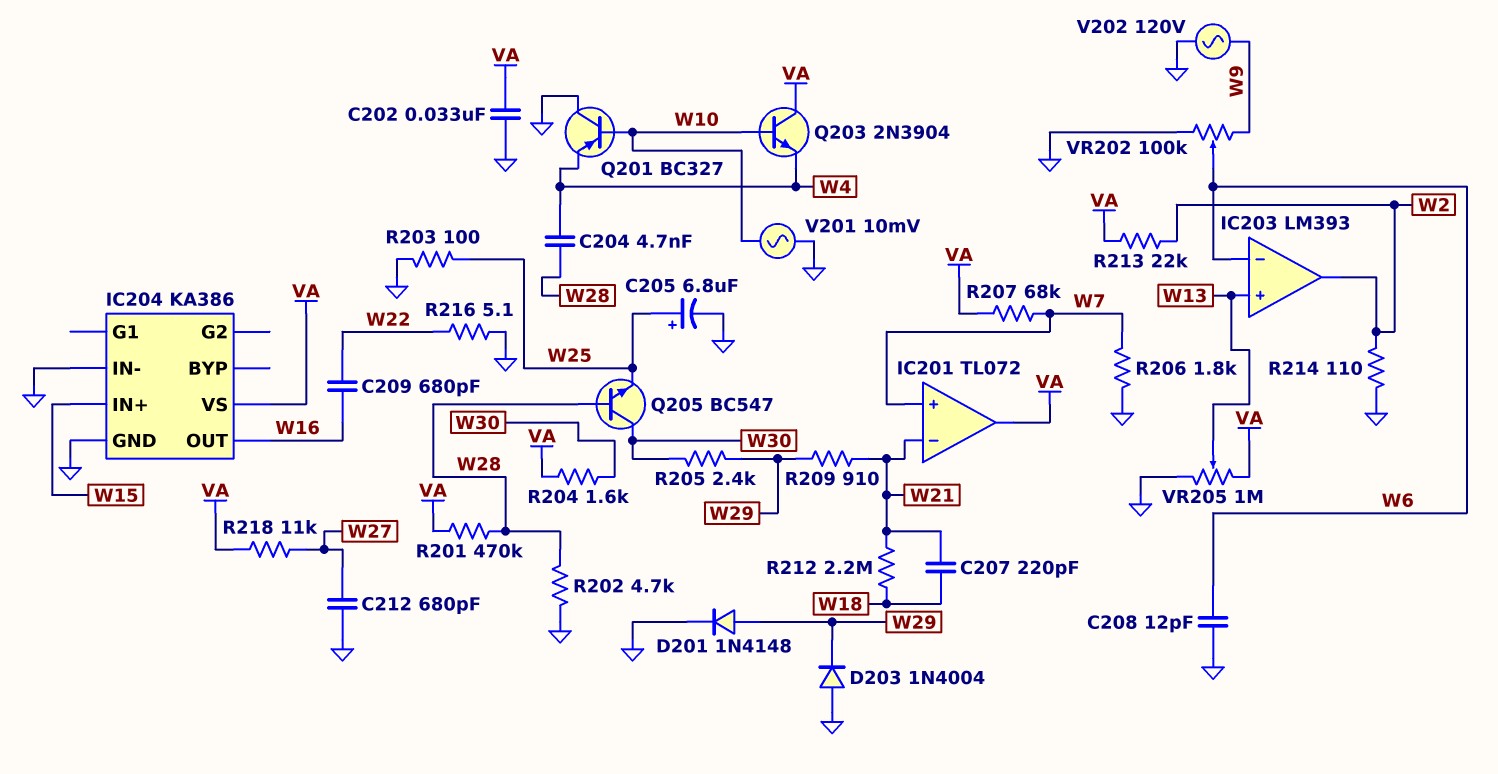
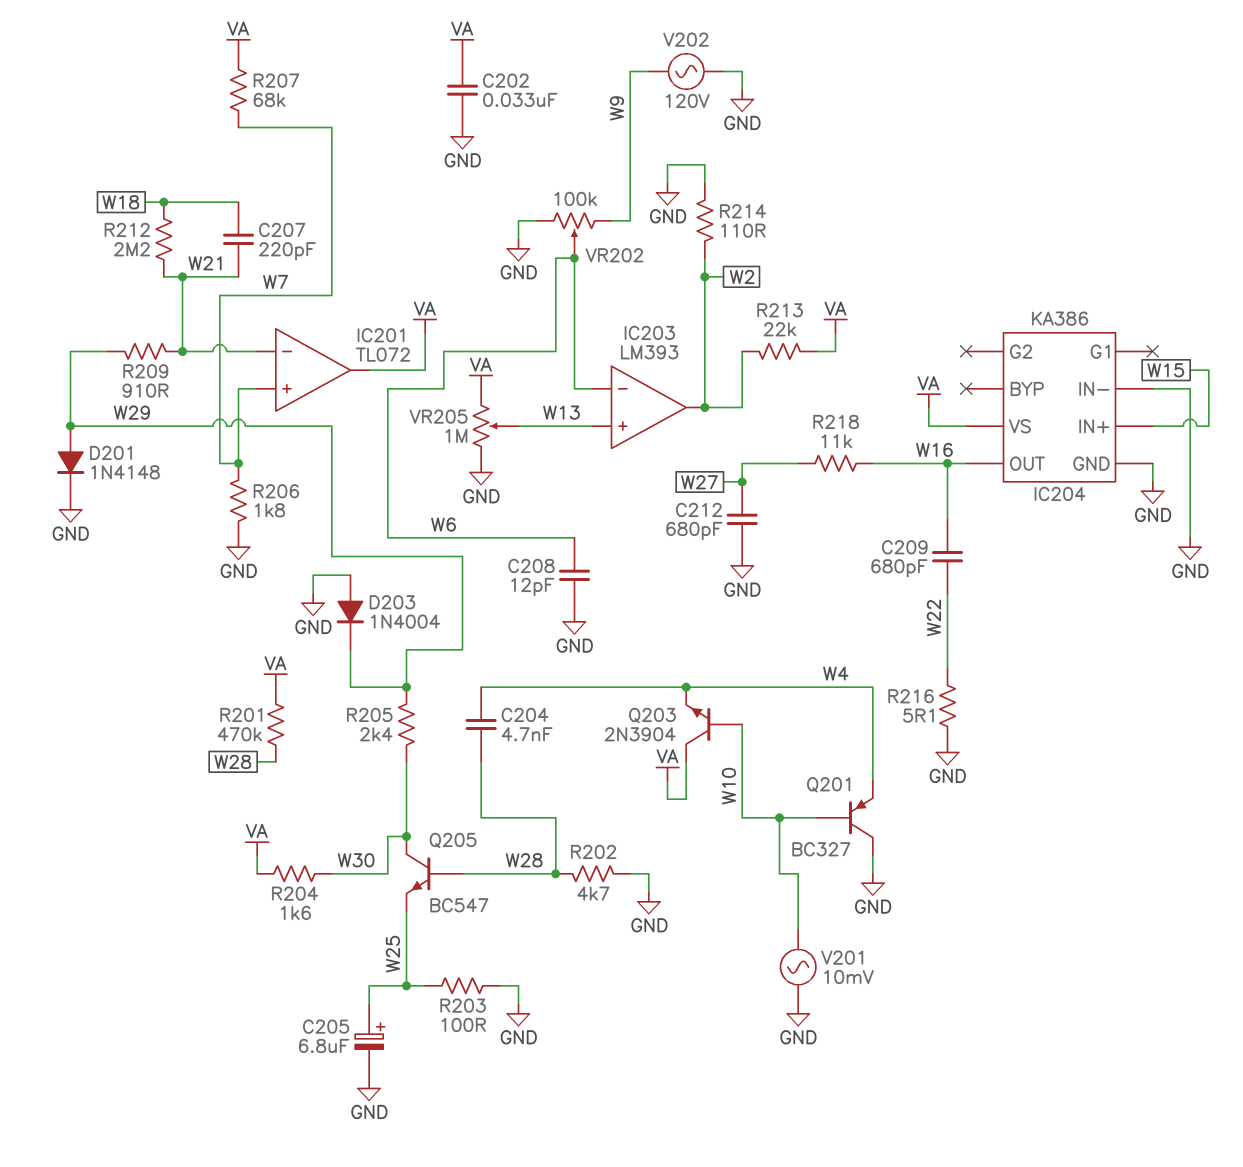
R218: 11k (VA, W27) -> 11k (W16, W27)

